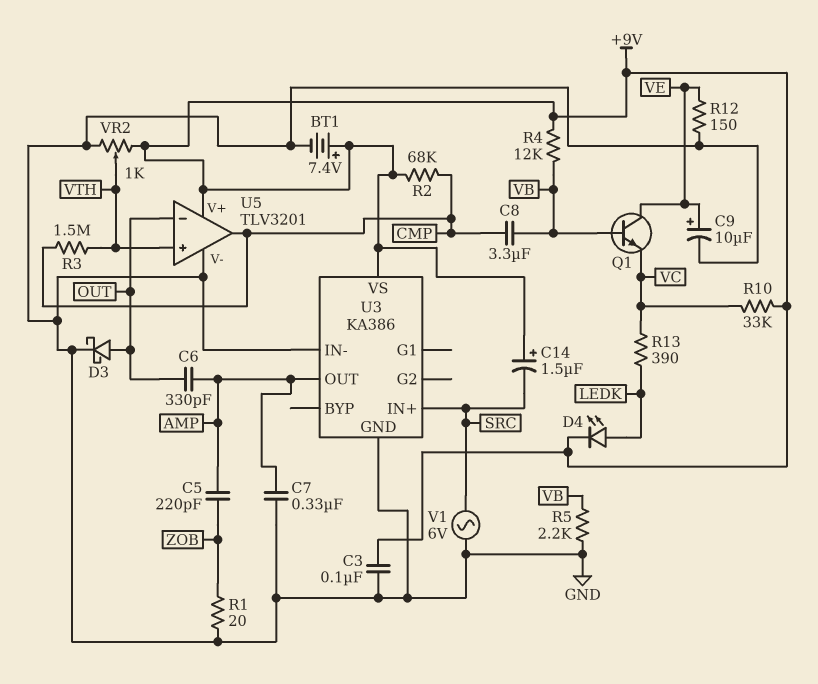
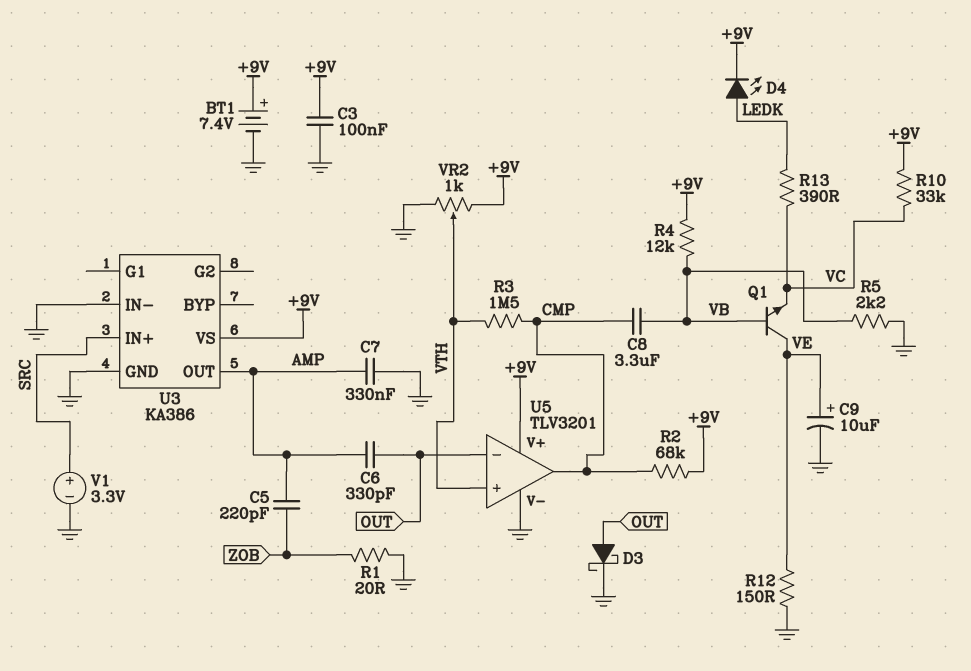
C14: 1.5uF (plus +9V, minus SRC) -> none
V1: AC 6V (GND, SRC) -> 3.3V (plus SRC, minus GND)

